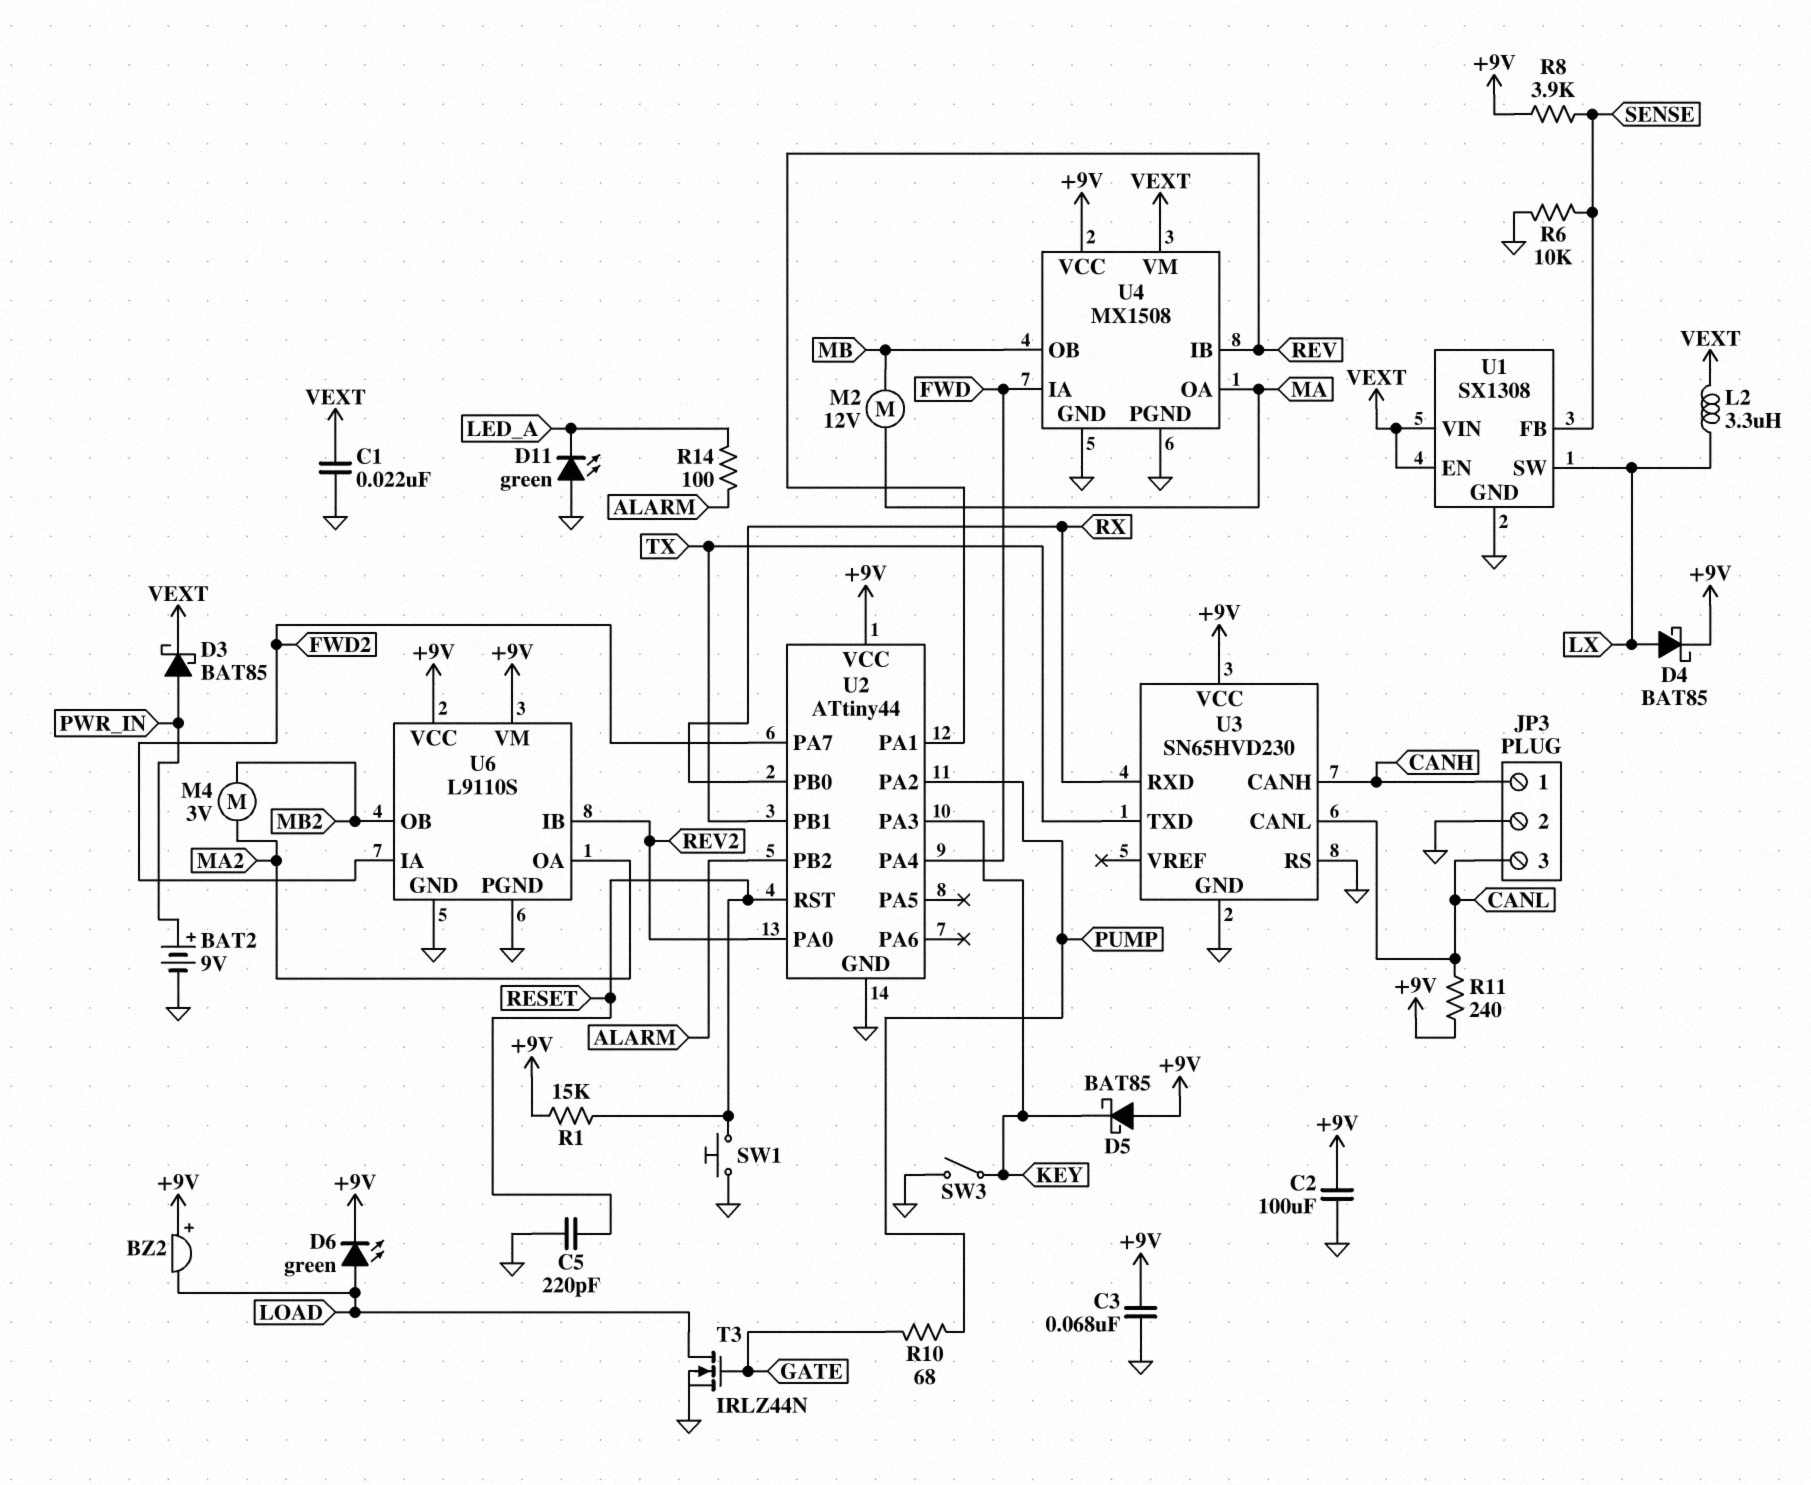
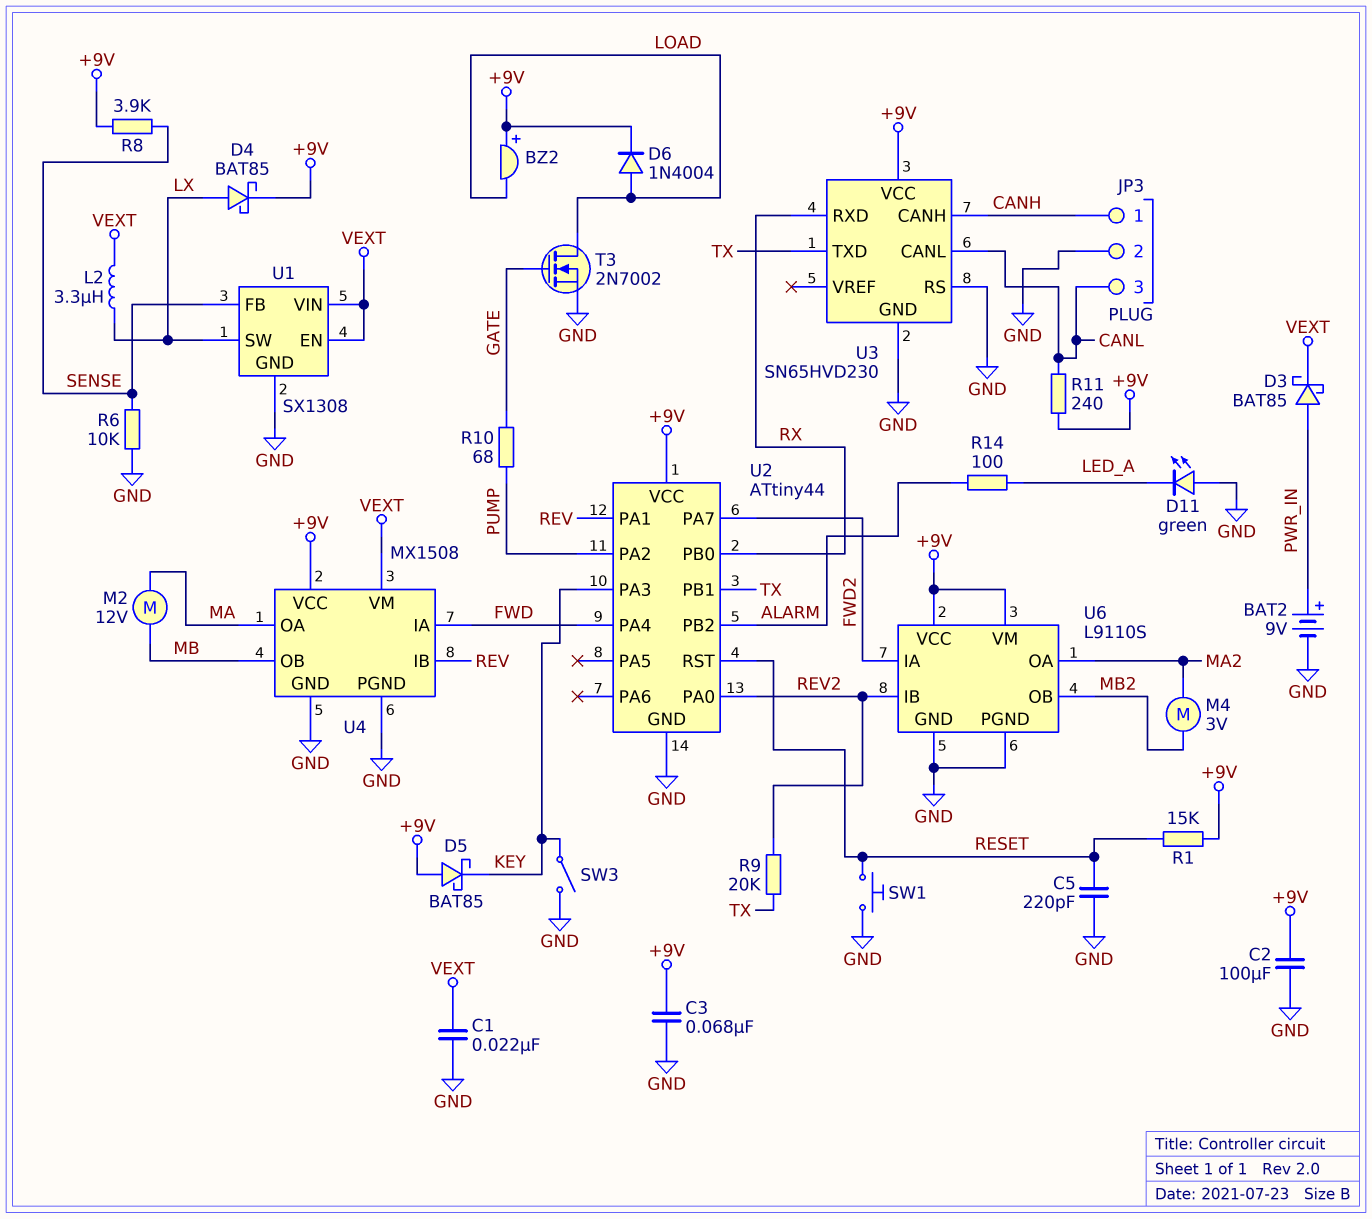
D6: LED green (A LOAD, K +9V) -> diode 1N4004 (A LOAD, K +9V)
R9: none -> 20k (REV2, TX)
T3: NMOS IRLZ44N (G GATE, D LOAD, S GND) -> NMOS 2N7002 (G GATE, D LOAD, S GND)

